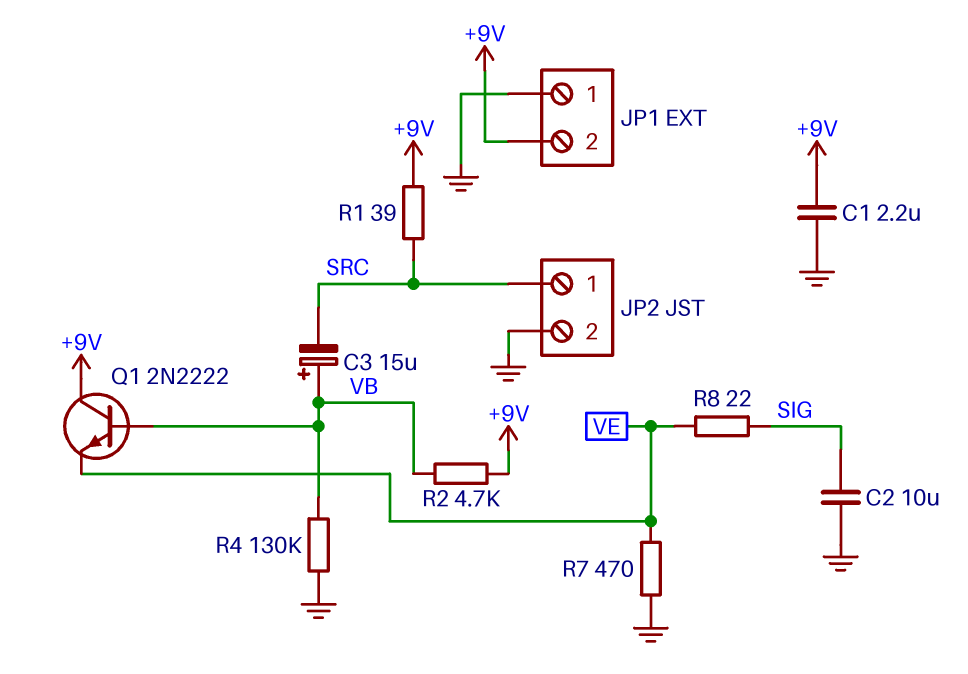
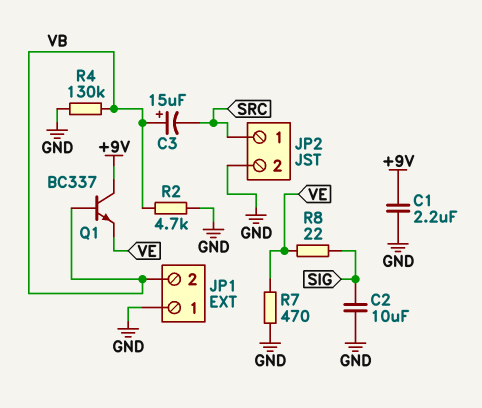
JP1 pin 2: +9V -> VB
Q1: NPN 2N2222 (B VB, C +9V, E VE) -> NPN BC337 (B VB, C +9V, E VE)
R1: 39 (+9V, SRC) -> none
R2: 4.7k (+9V, VB) -> 4.7k (GND, VB)

